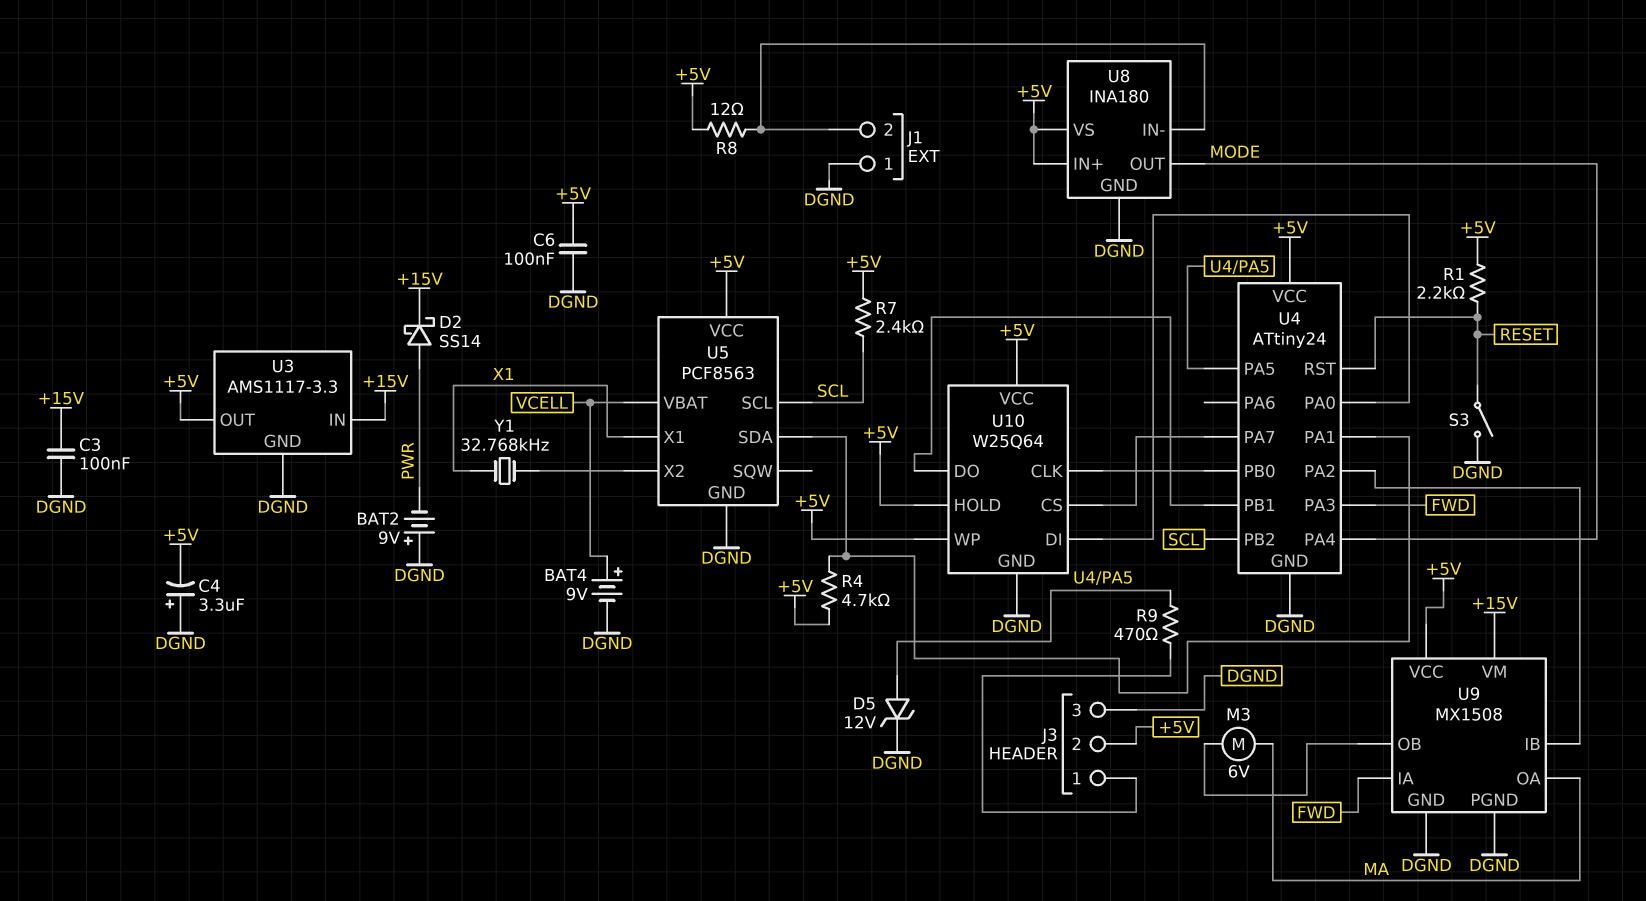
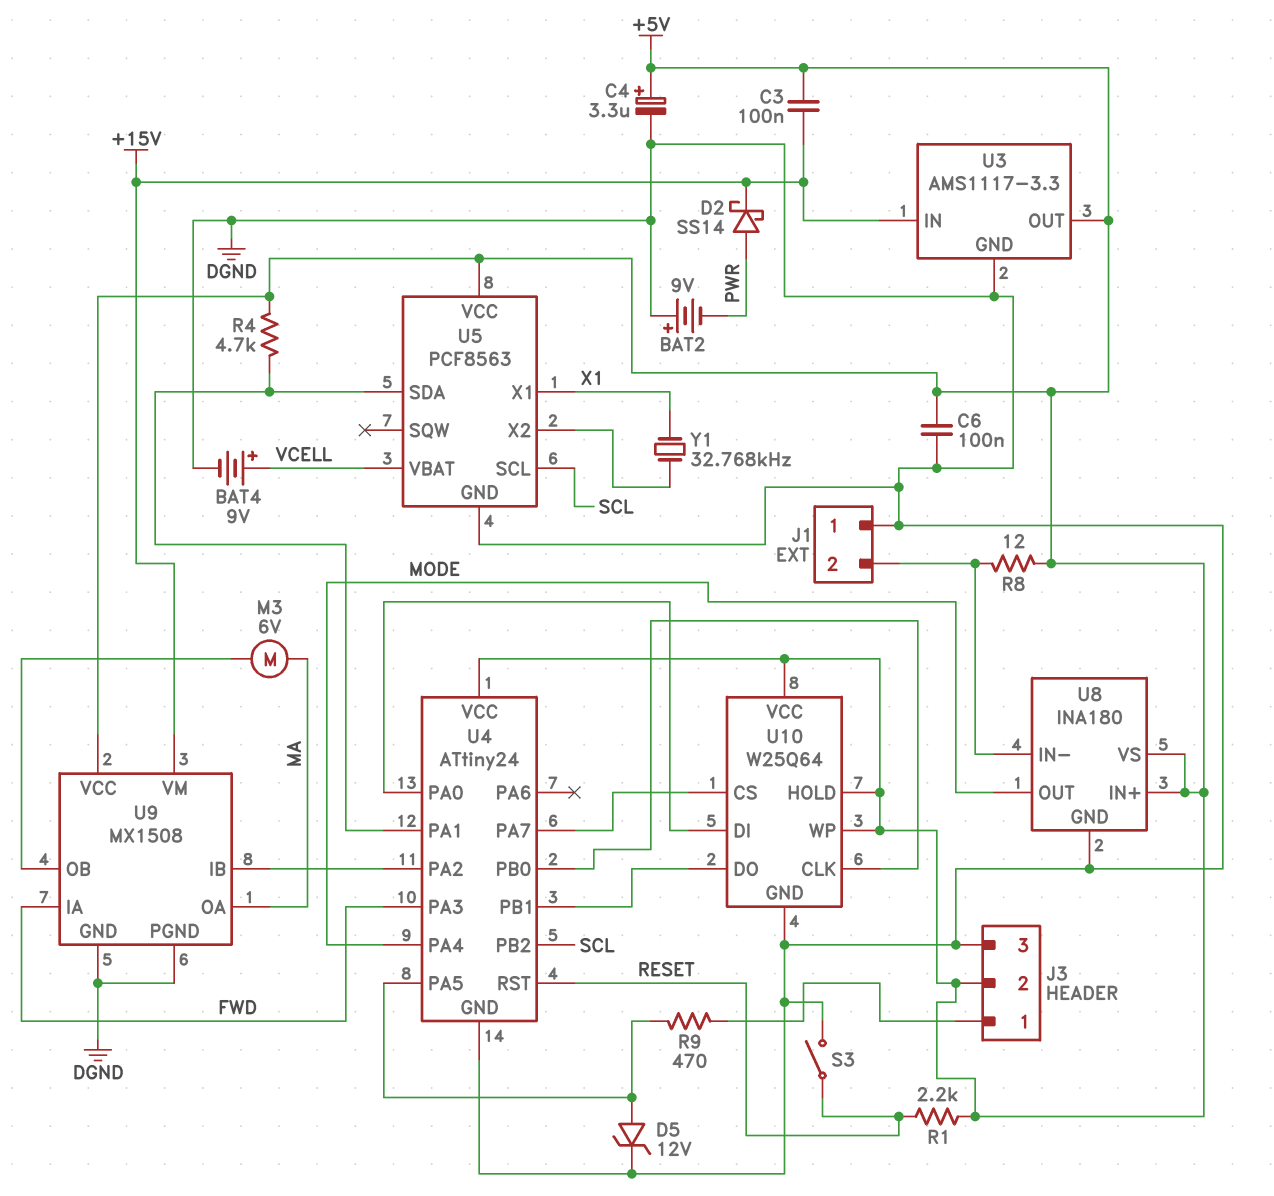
C3: 100nF (+15V, DGND) -> 100nF (+5V, +15V)
C4: 3.3uF (plus DGND, minus +5V) -> 3.3uF (plus +5V, minus DGND)
R7: 2.4k (+5V, SCL) -> none

